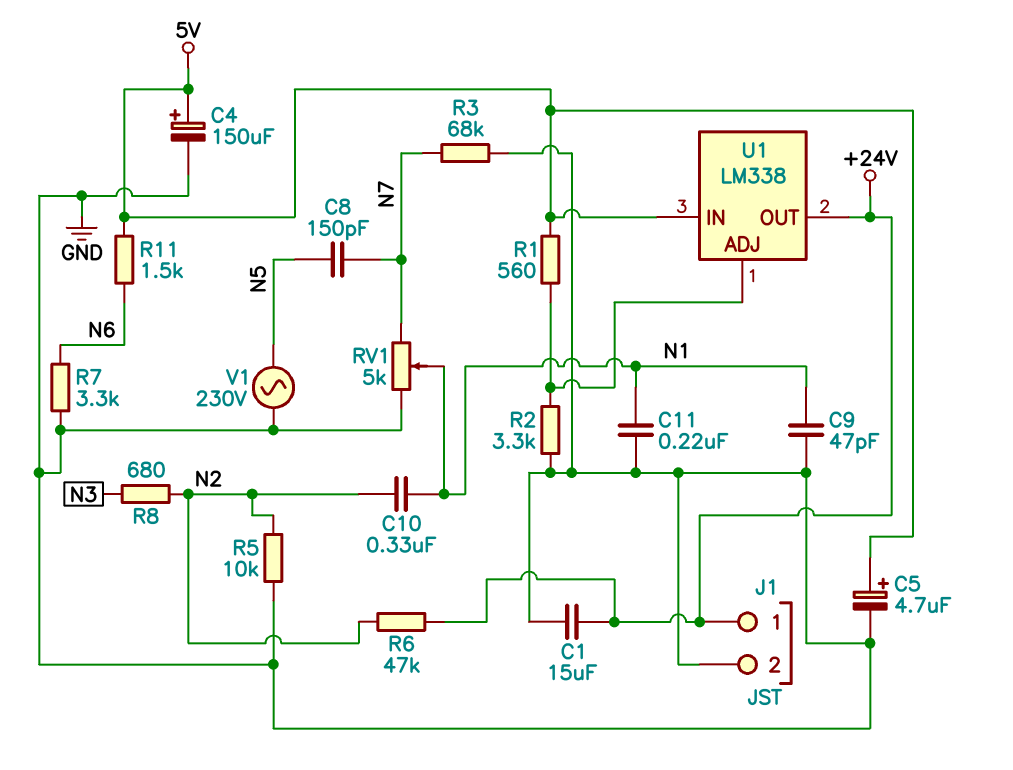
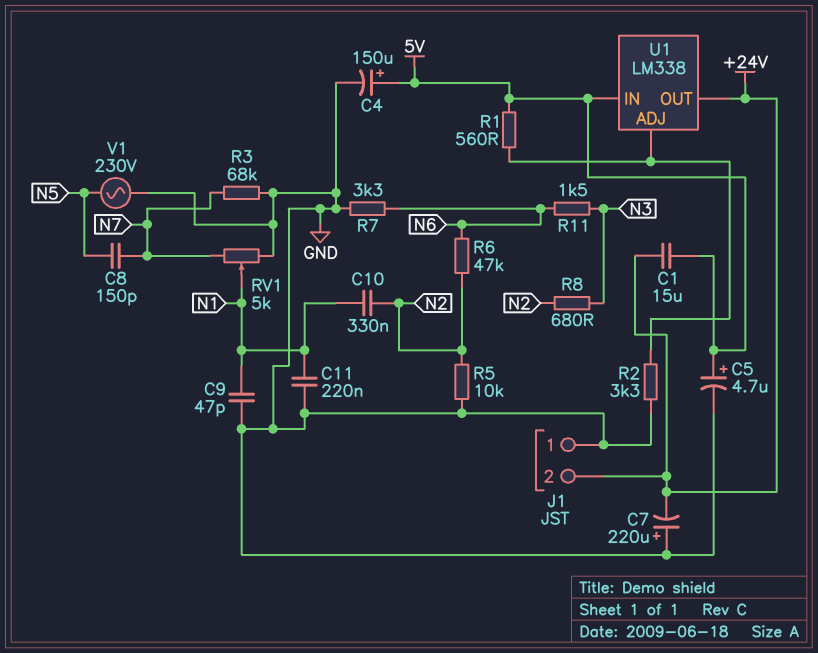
C1: 15uF (+24V, GND) -> 15uF (+24V, 5V)
C7: none -> 220uF (plus GND, minus +24V)
J1 pin 1: +24V -> GND
J1 pin 2: GND -> +24V
R6: 47k (+24V, N2) -> 47k (N2, N6)
R11: 1.5k (5V, N6) -> 1.5k (N3, N6)

